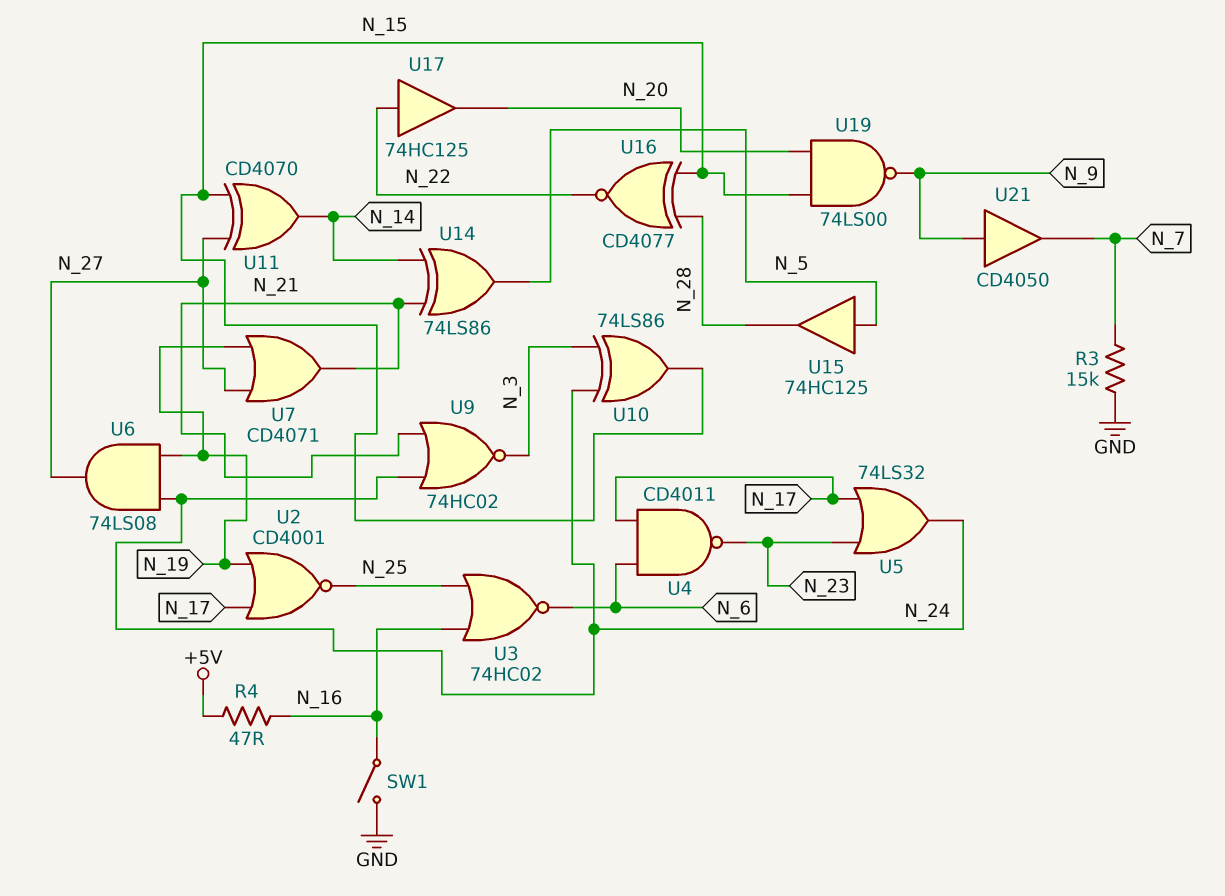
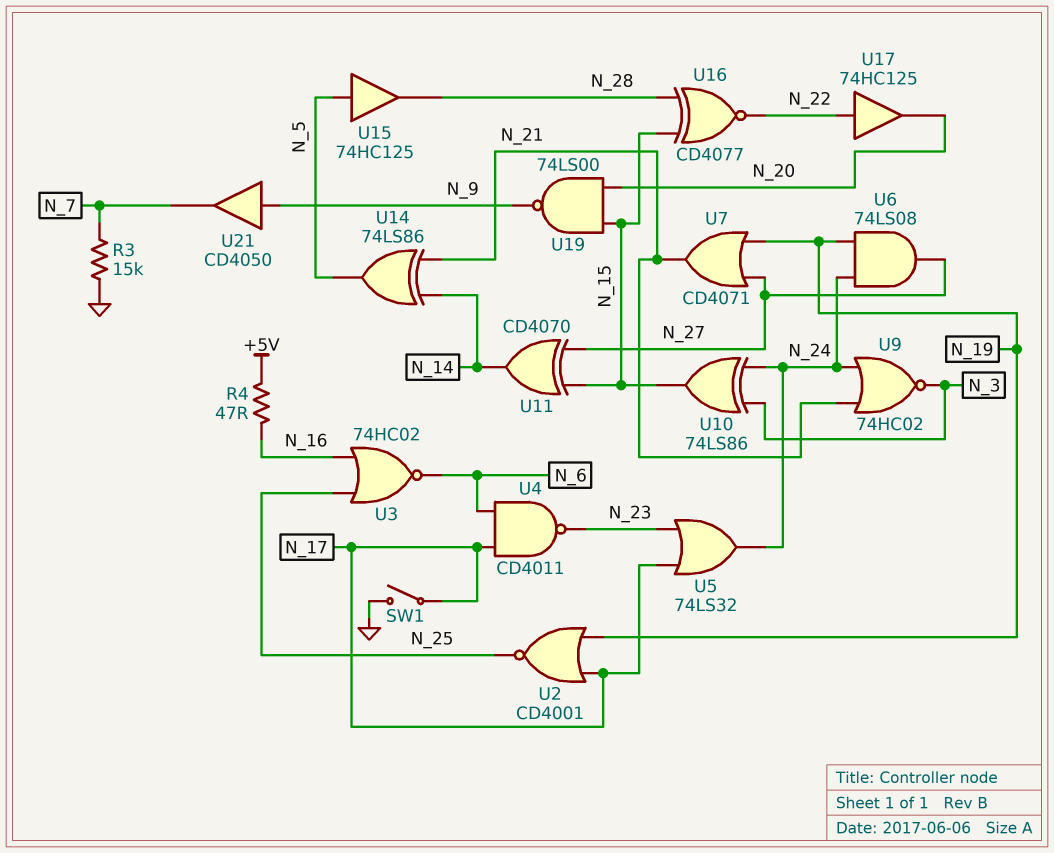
SW1: switch (GND, N_16) -> switch (GND, N_17)

